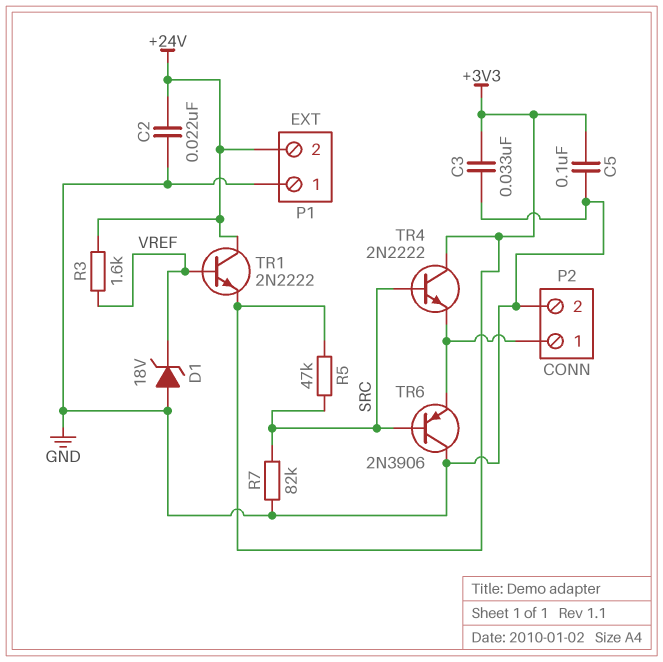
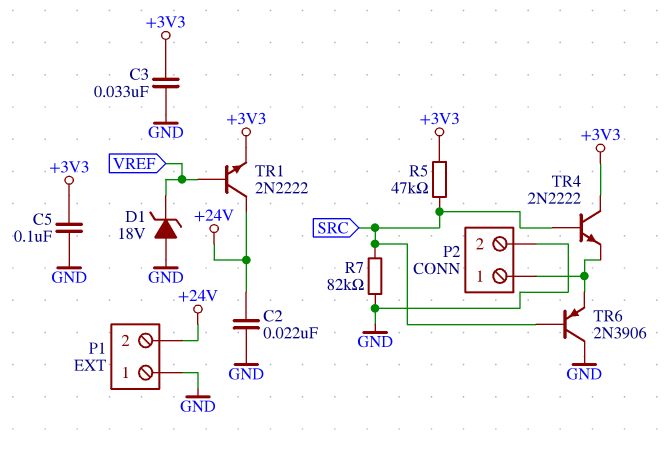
R3: 1.6k (+24V, VREF) -> none

